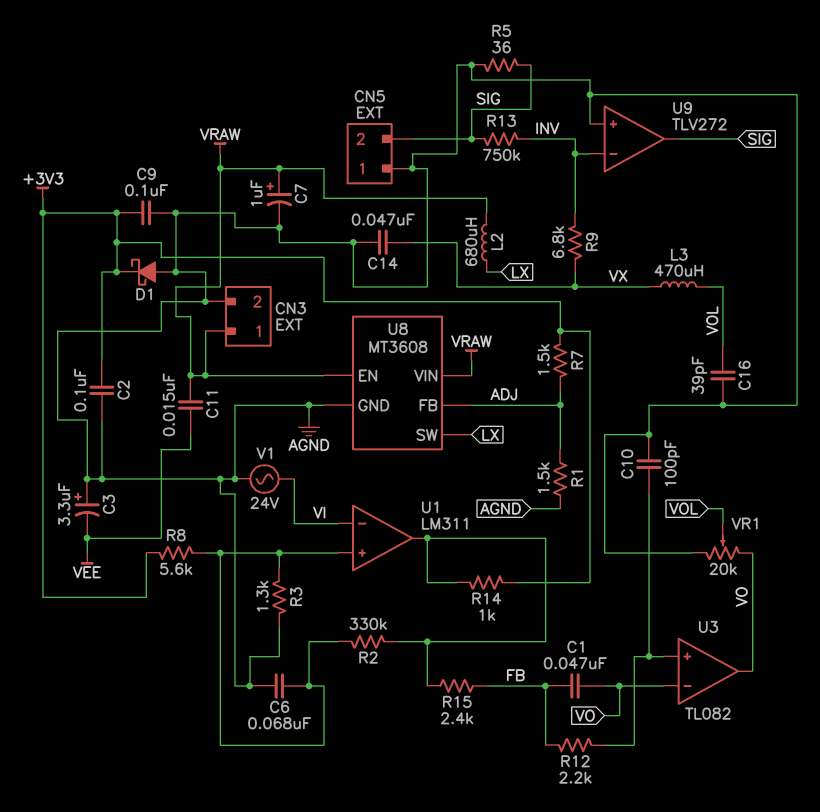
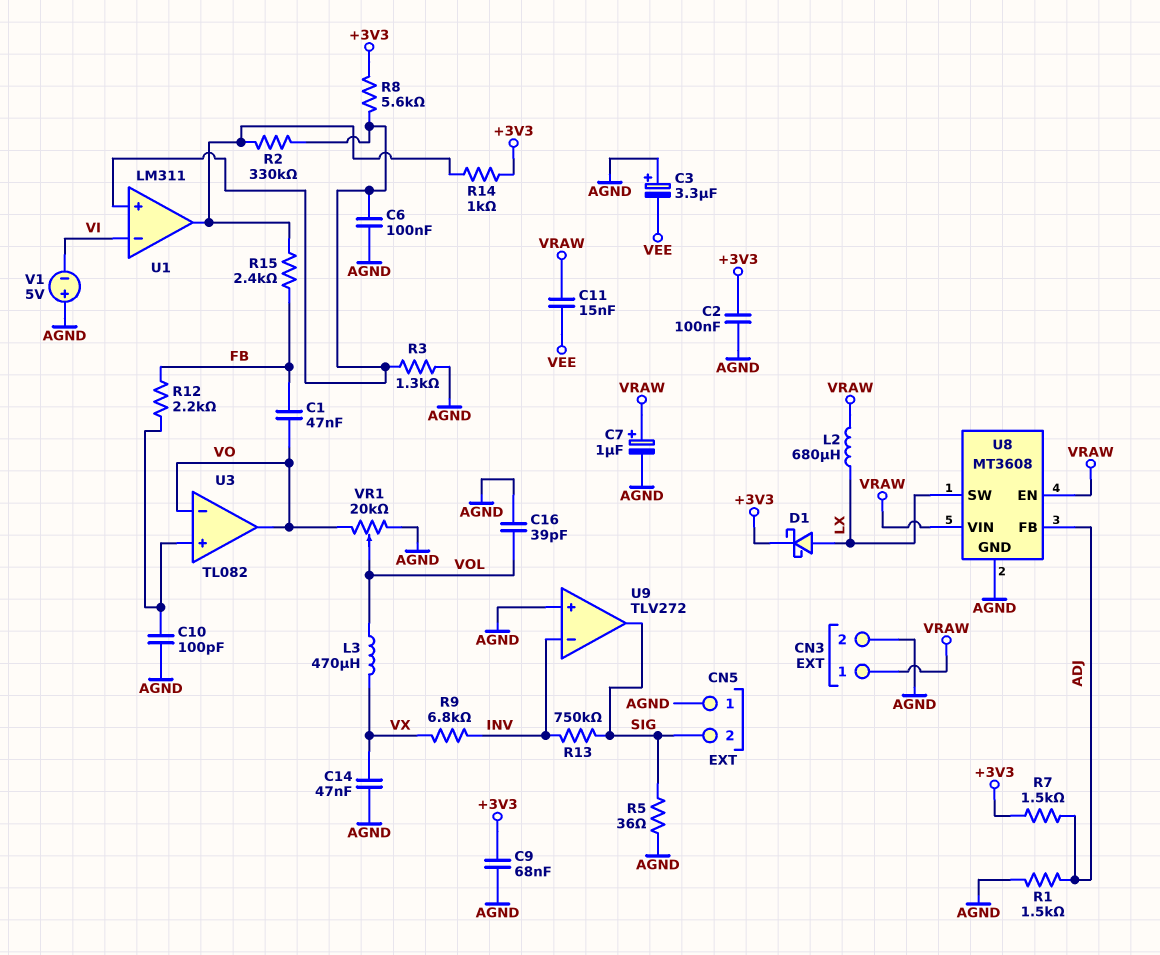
C6: 68nF (AGND, U1/in+) -> 100nF (AGND, U1/in+)
C9: 100nF (+3V3, AGND) -> 68nF (+3V3, AGND)
D1: schottky (A AGND, K +3V3) -> schottky (A LX, K +3V3)
V1: AC 24V (AGND, VI) -> 5V (plus AGND, minus VI)

